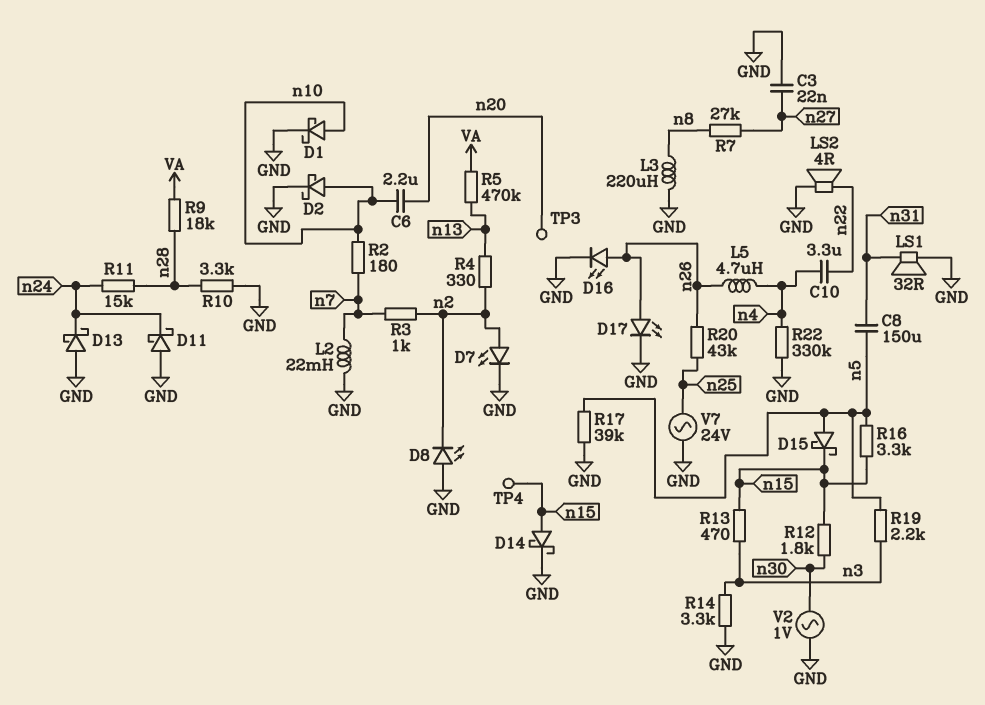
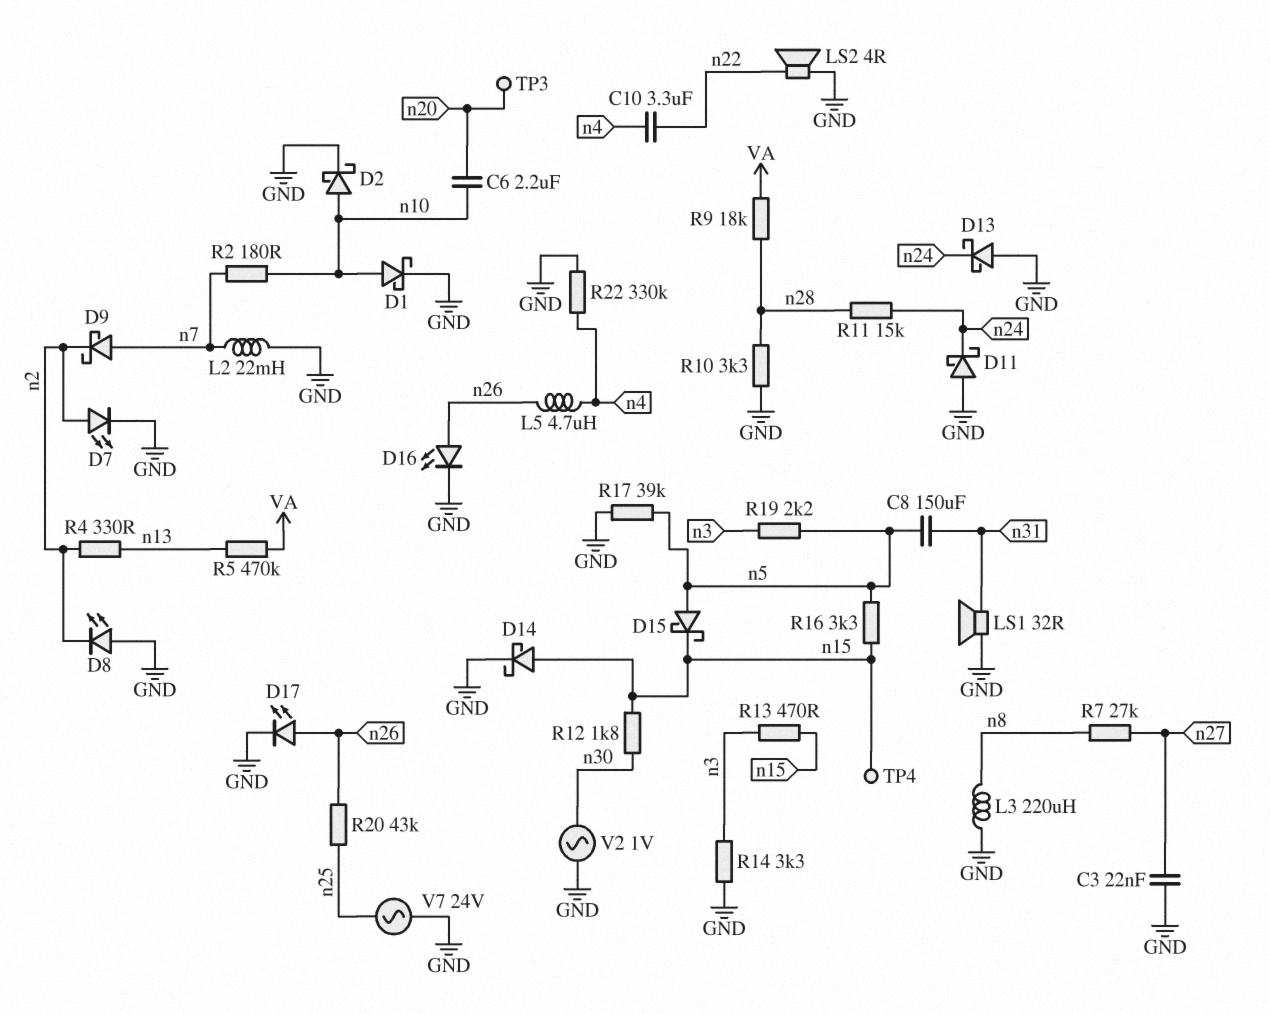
D9: none -> schottky (A n7, K n2)
R3: 1k (n2, n7) -> none

